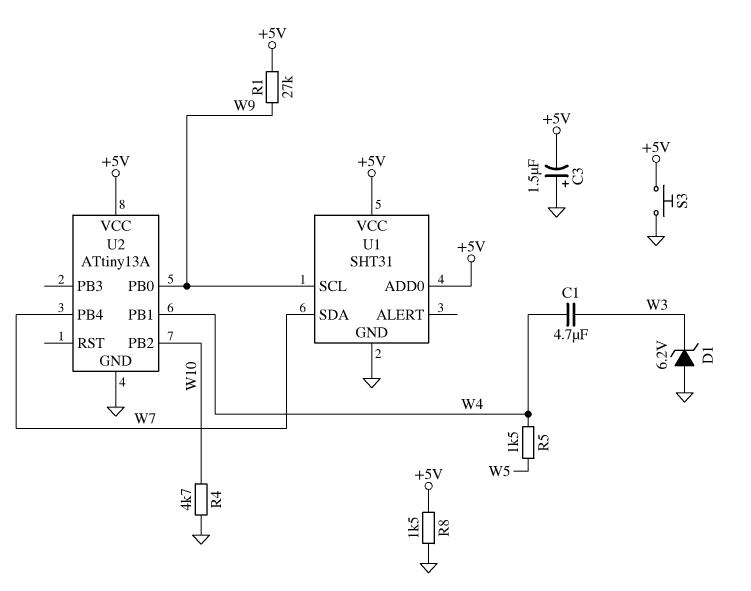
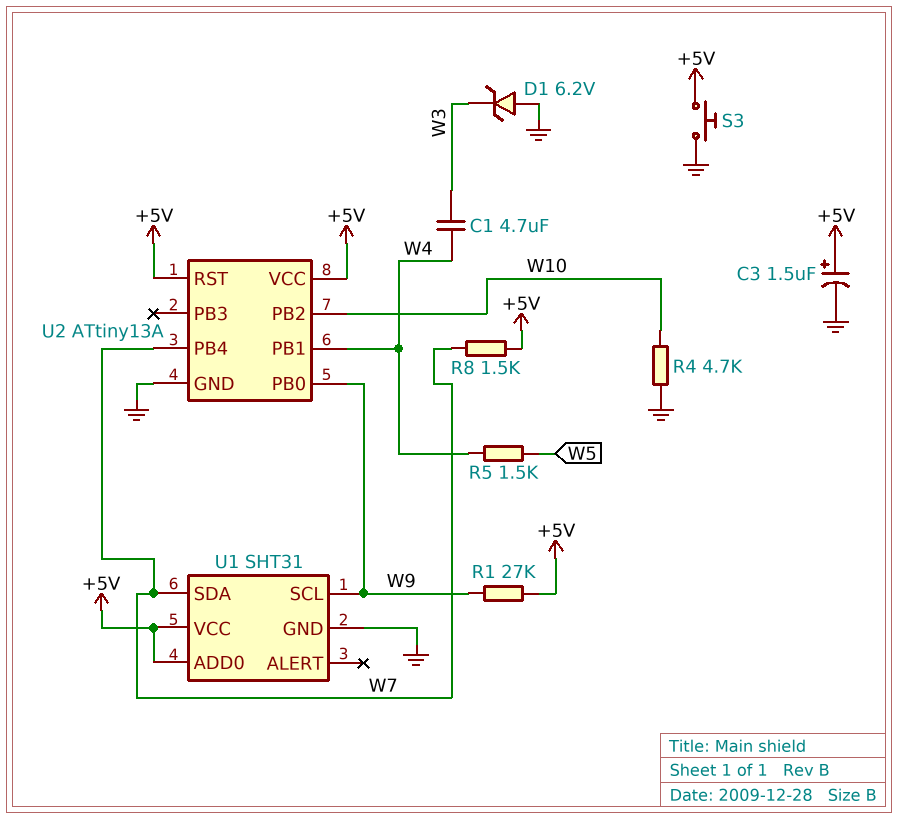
C3: 1.5uF (plus GND, minus +5V) -> 1.5uF (plus +5V, minus GND)
R8: 1.5k (+5V, GND) -> 1.5k (+5V, W7)
U2 pin RST: none -> +5V

